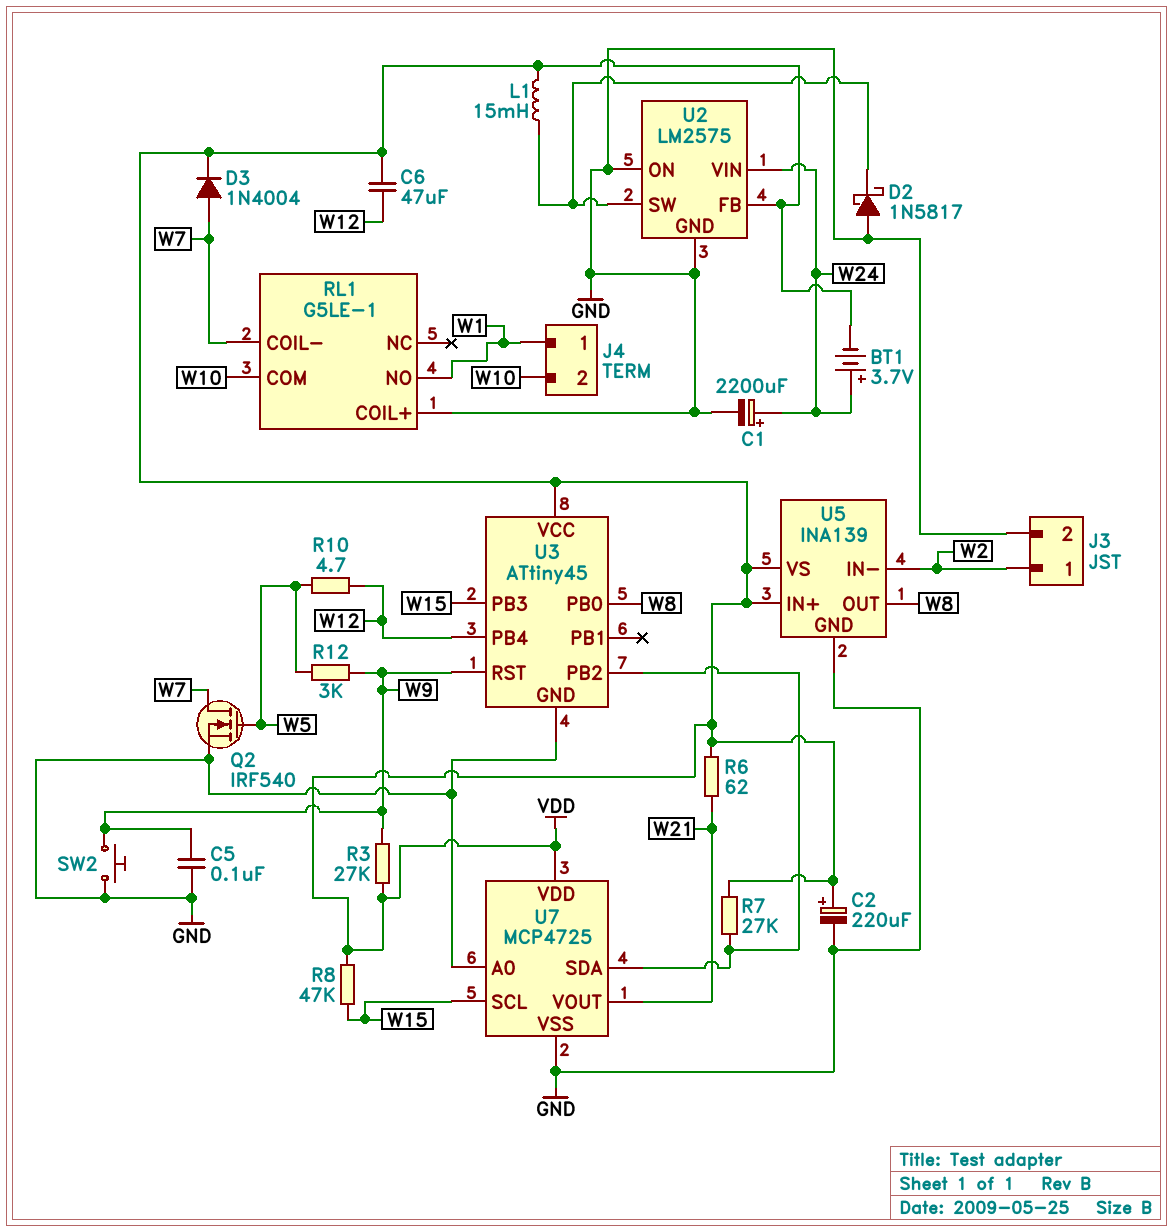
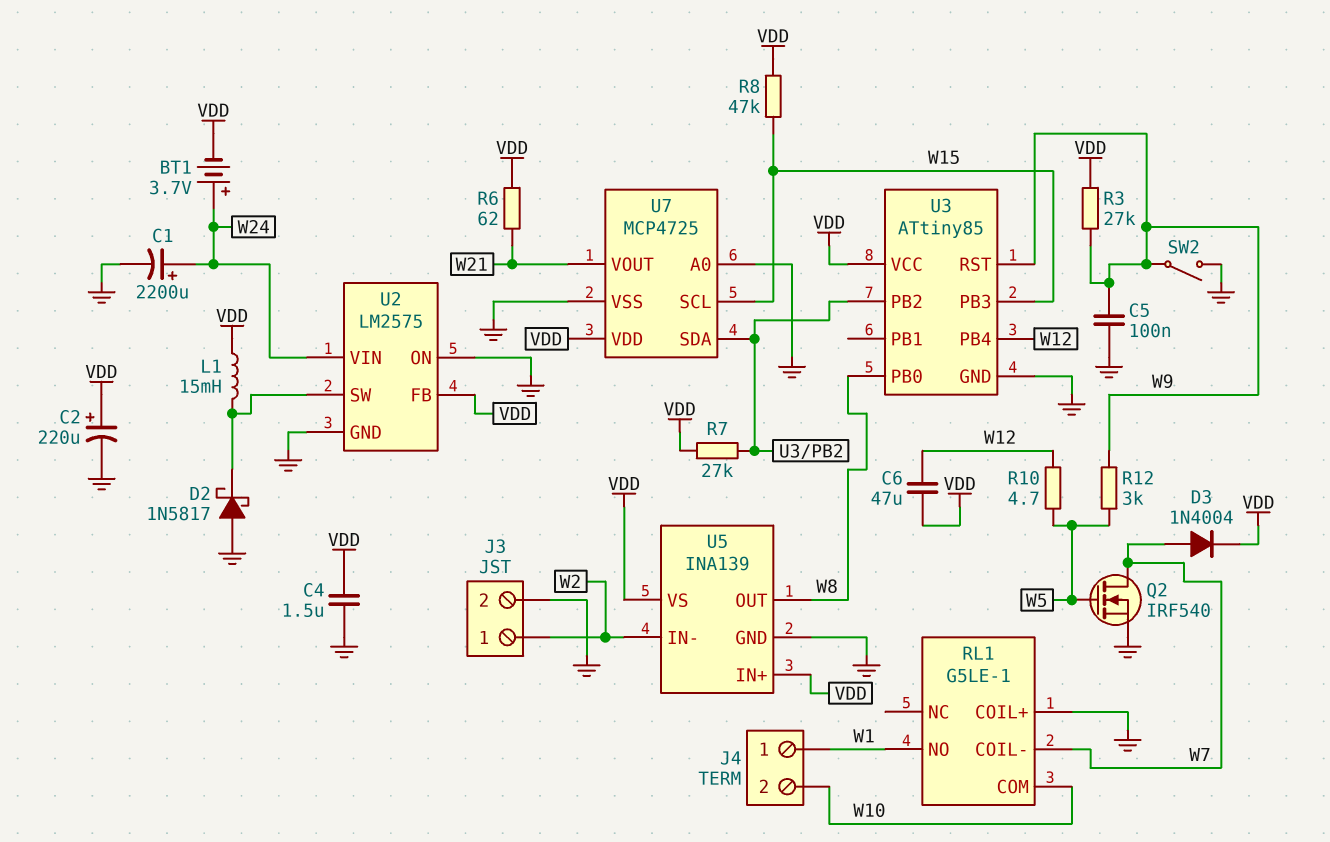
C4: none -> 1.5uF (GND, VDD)
SW2: button (GND, W9) -> switch (GND, W9)
U3: ATtiny45 -> ATtiny85

